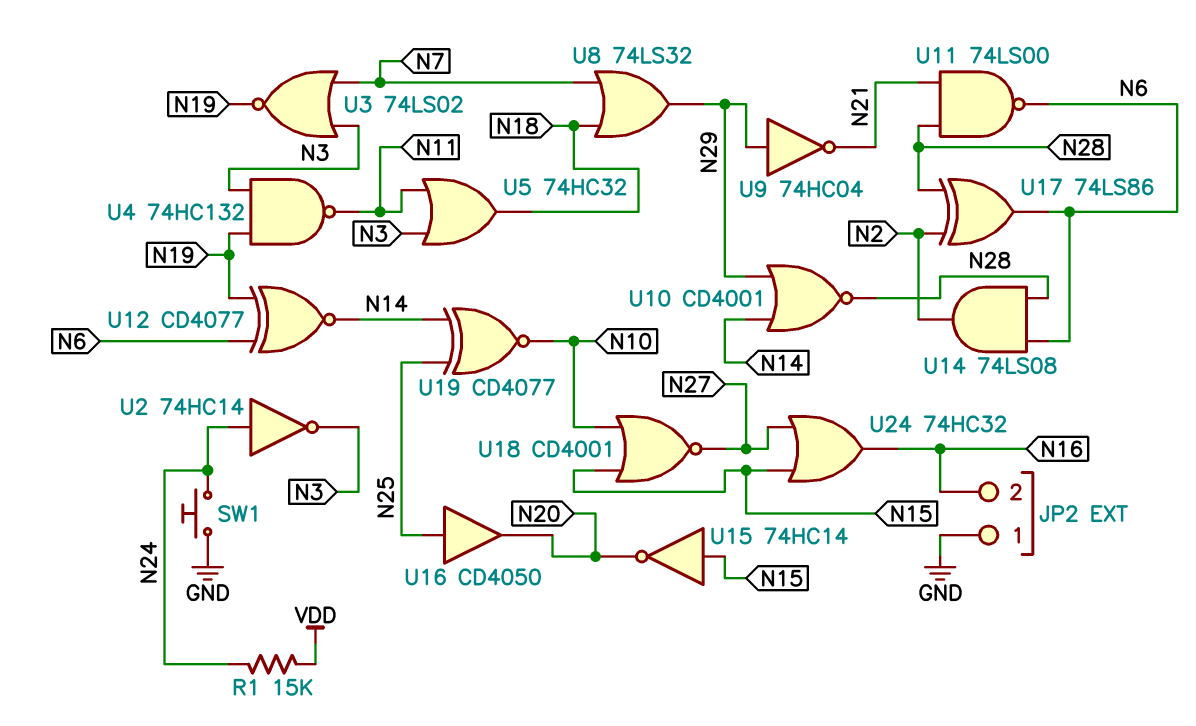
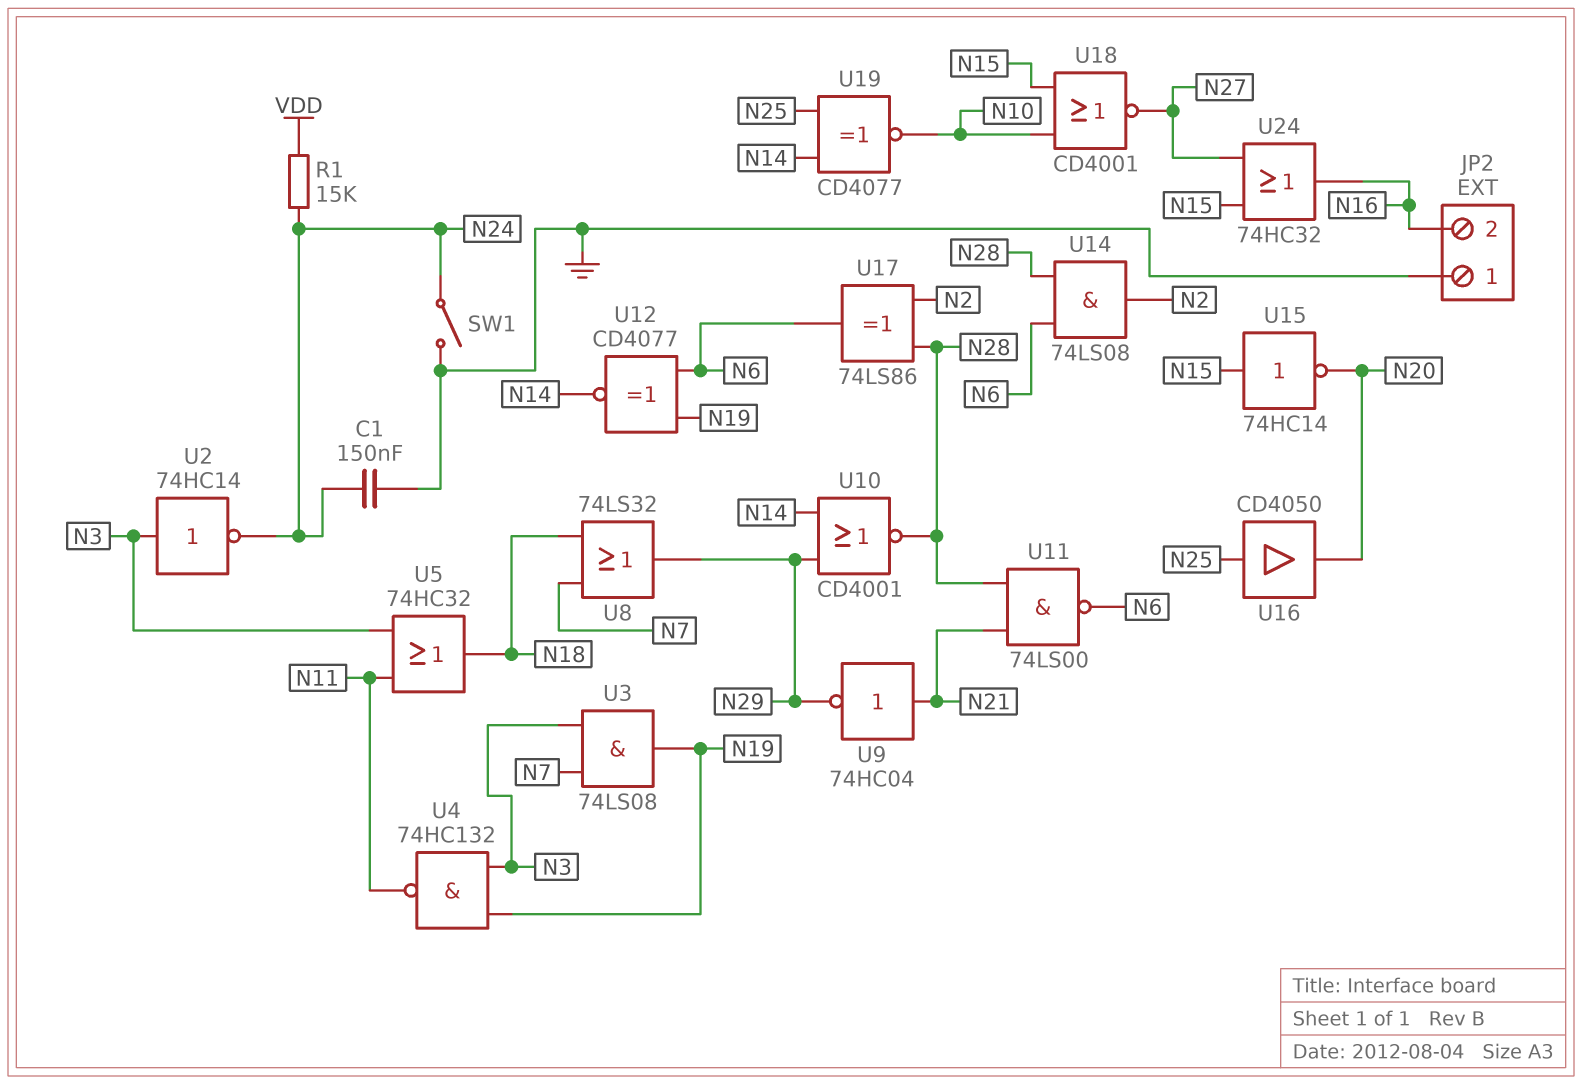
C1: none -> 150nF (GND, N24)
SW1: button (GND, N24) -> switch (GND, N24)
U2: NOT 74HC14 (in N24, out N3) -> NOT 74HC14 (in N3, out N24)
U3: NOR 74LS02 (in N3, in N7, out N19) -> AND 74LS08 (in N3, in N7, out N19)
U9: NOT 74HC04 (in N29, out N21) -> NOT 74HC04 (in N21, out N29)

